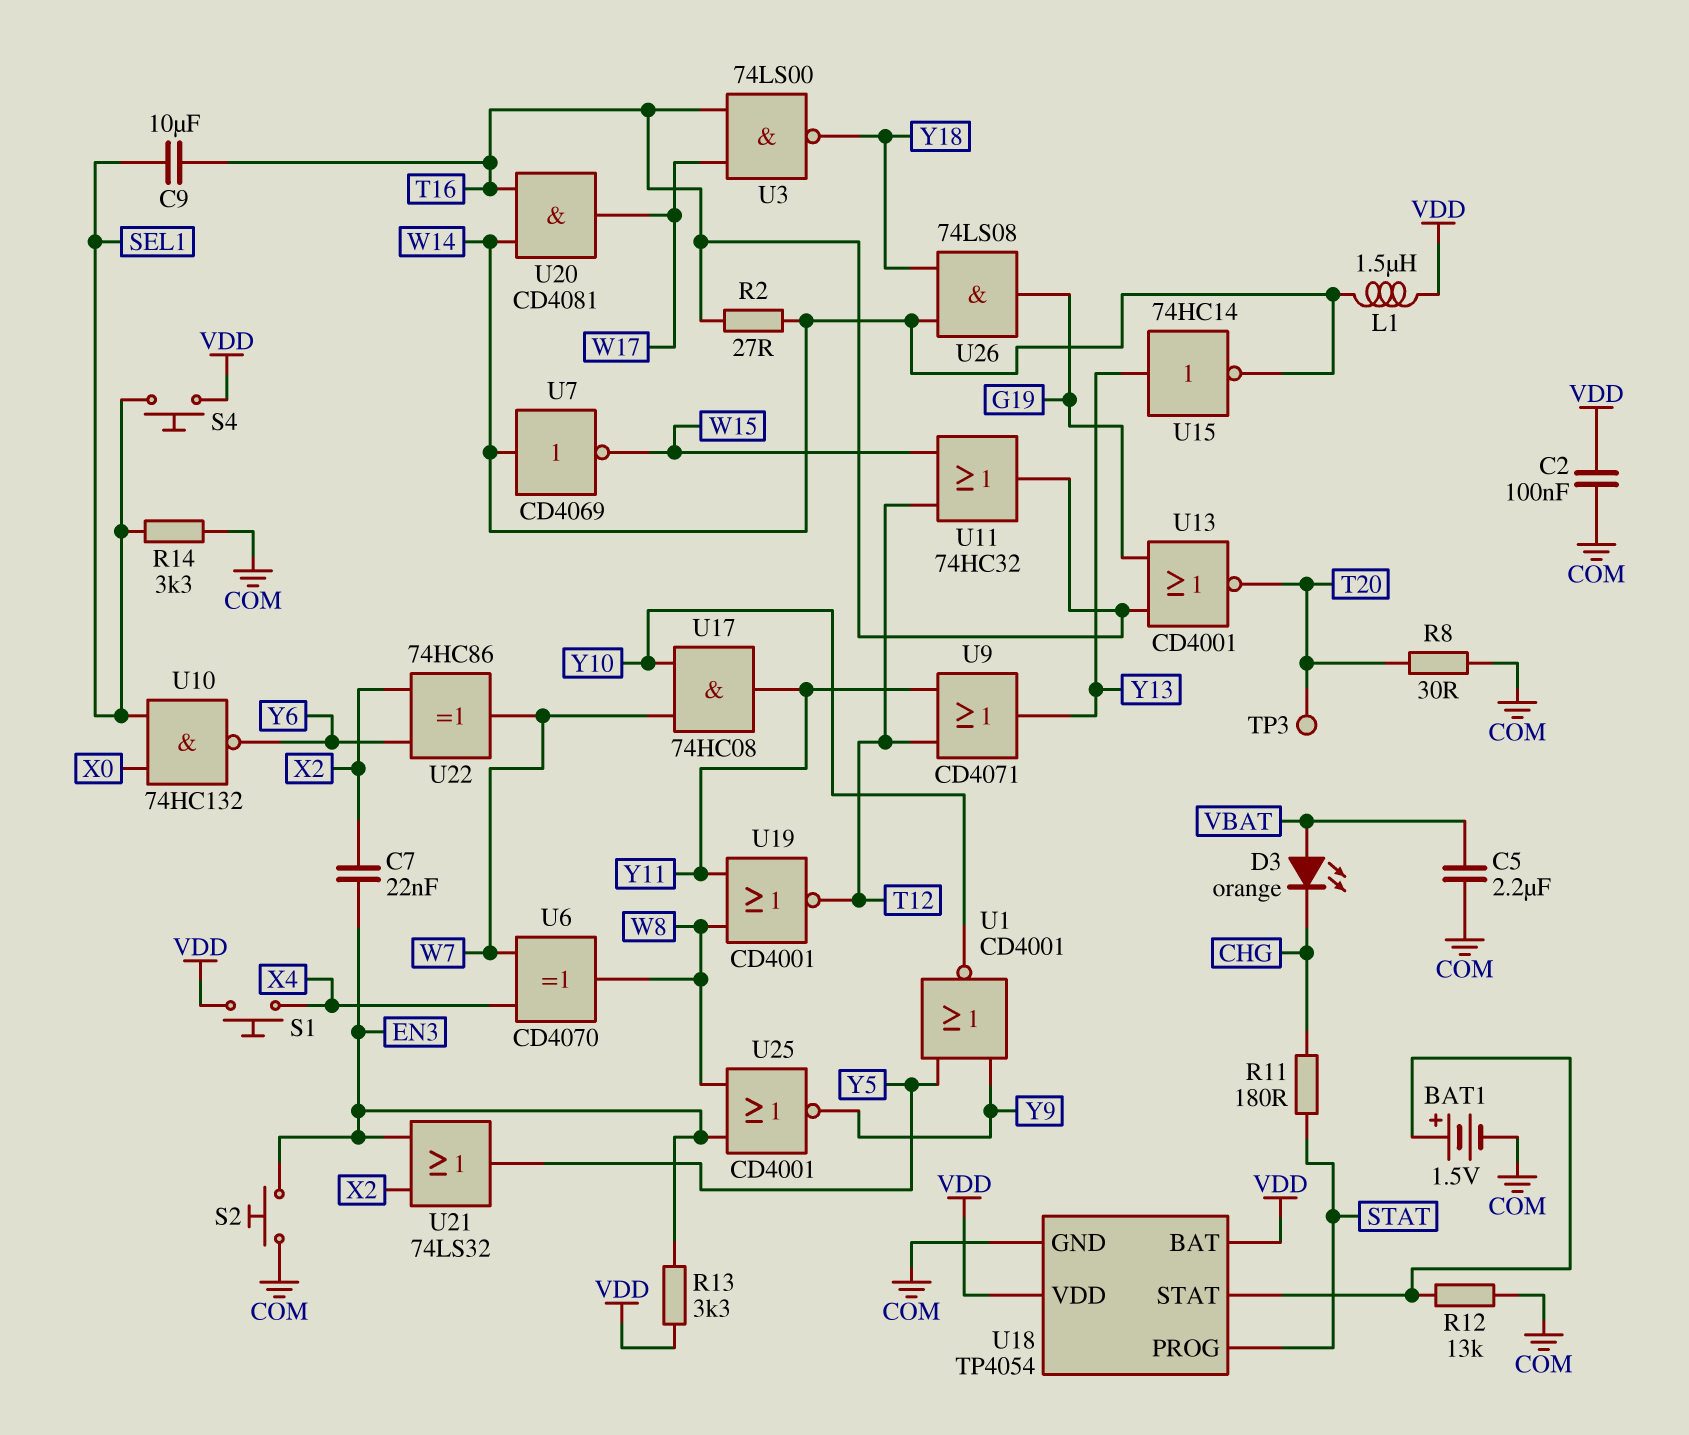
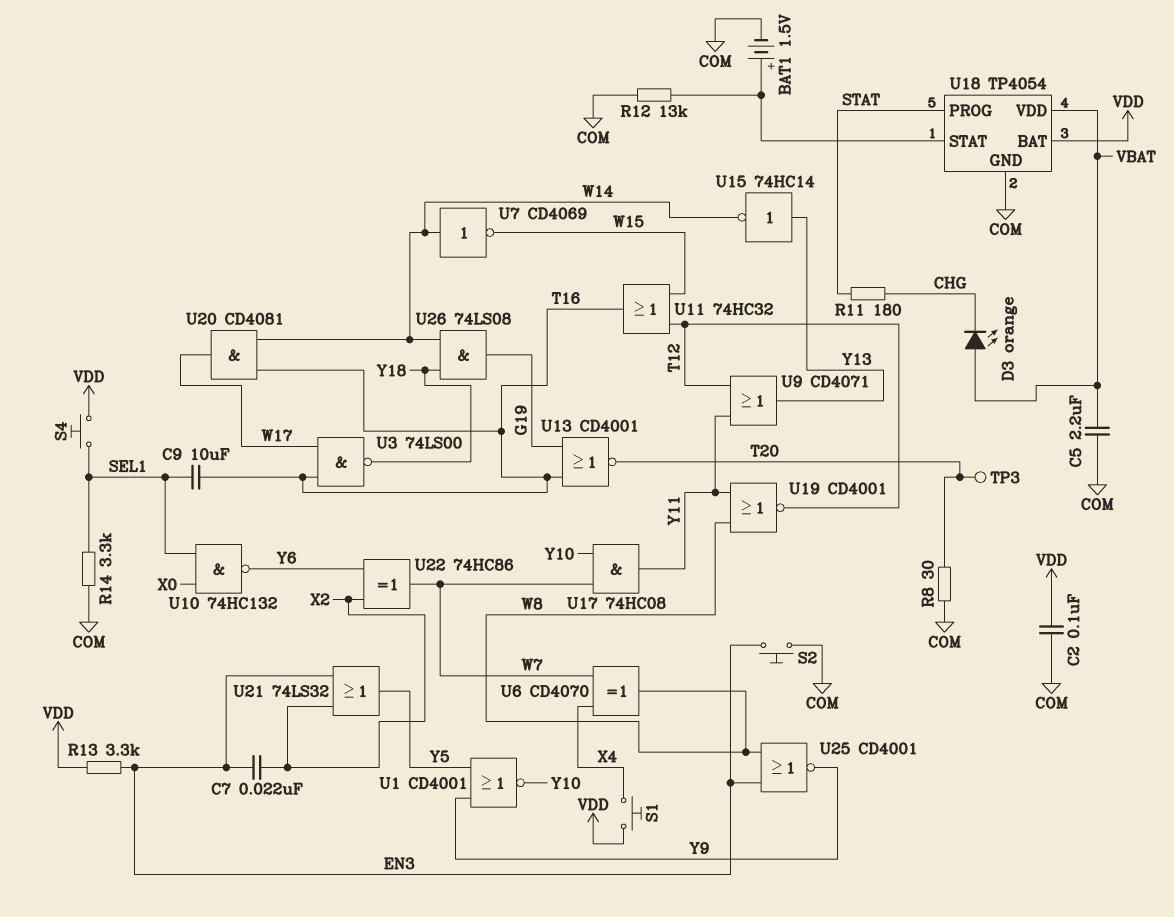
L1: 1.5uH (VDD, W14) -> none
R2: 27 (T16, W14) -> none
U18 pin VDD: VDD -> VBAT

